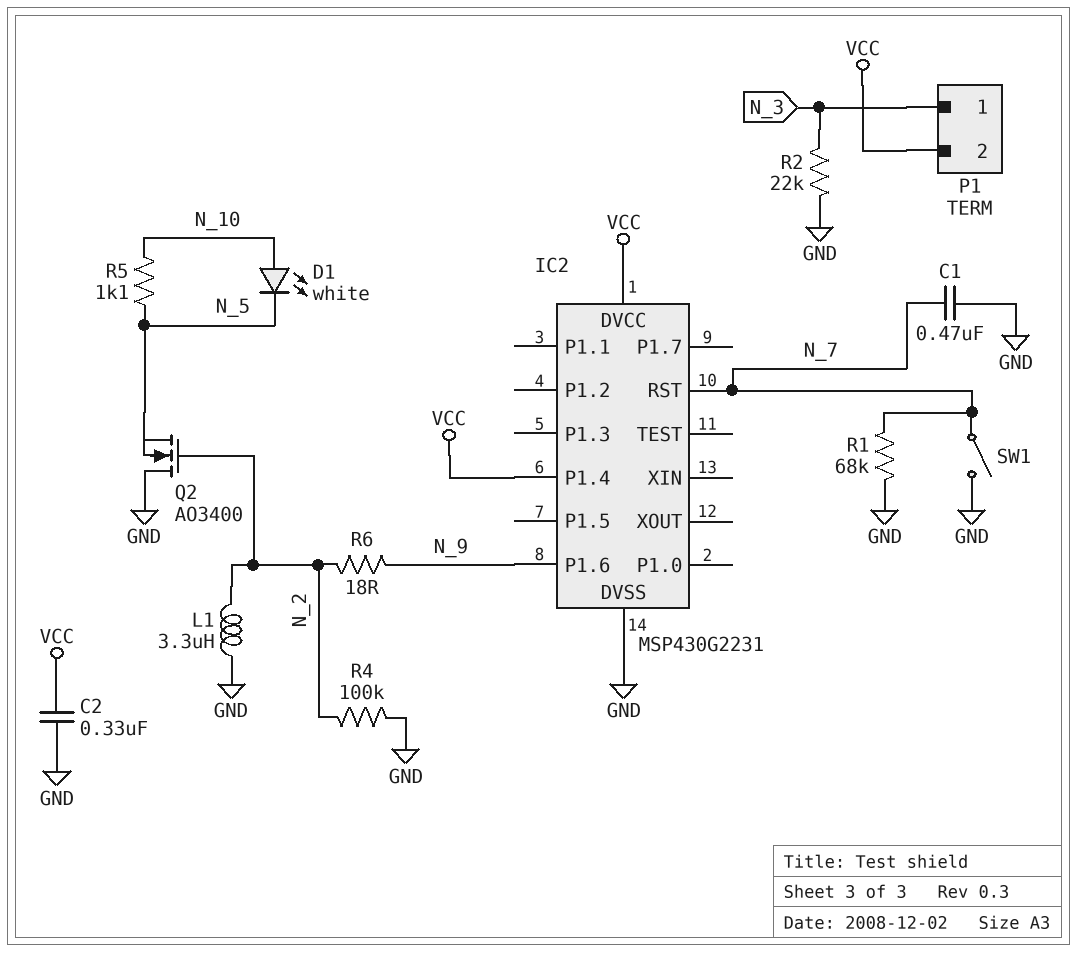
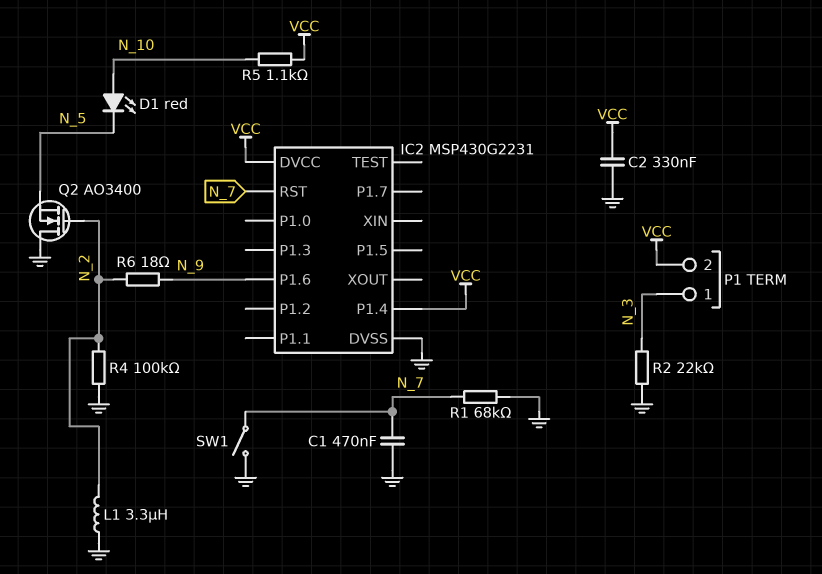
D1: LED white (A N_10, K N_5) -> LED red (A N_10, K N_5)
R5: 1.1k (N_5, N_10) -> 1.1k (N_10, VCC)

